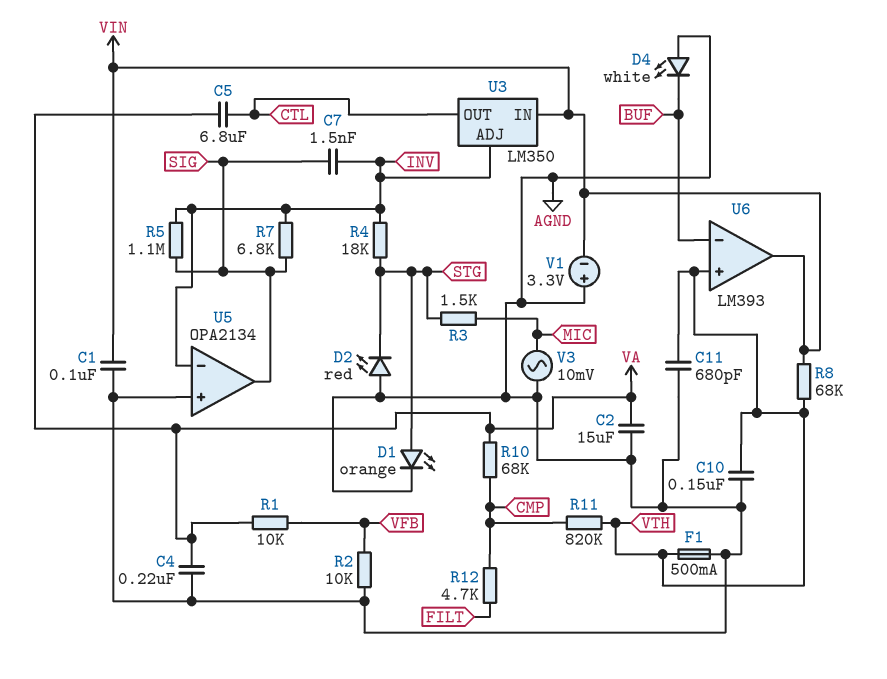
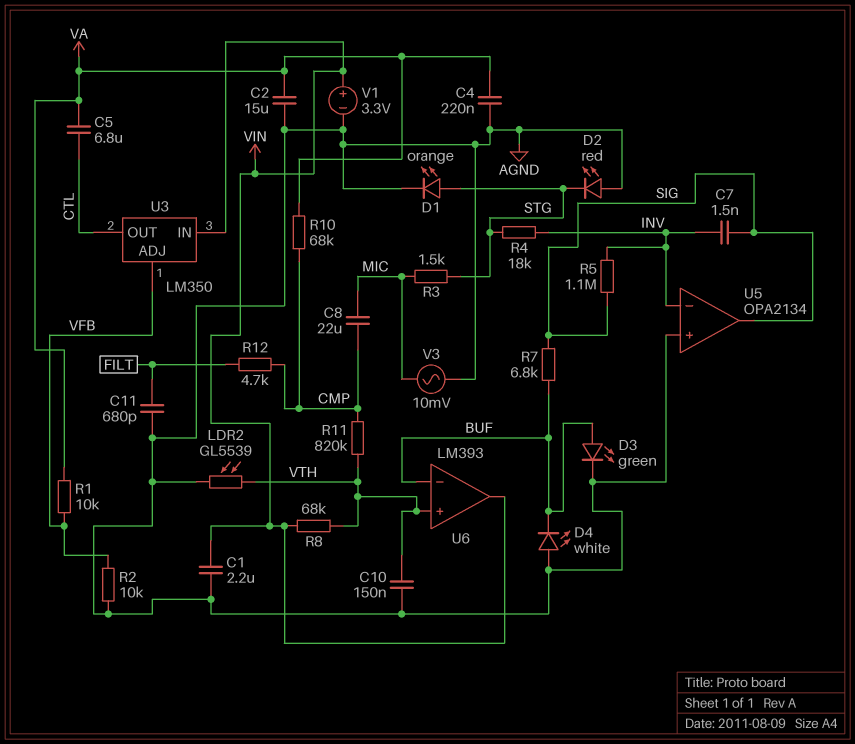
C1: 100nF (AGND, VIN) -> 2.2uF (AGND, VIN)
C8: none -> 22uF (CMP, MIC)
C11: 680pF (AGND, VTH) -> 680pF (AGND, FILT)
D3: none -> LED green (A BUF, K AGND)
F1: 500mA (AGND, VTH) -> none
LDR2: none -> GL5539 (AGND, VTH)
R7: 6.8k (INV, SIG) -> 6.8k (BUF, SIG)
U3 pin ADJ: INV -> VFB
V1: 3.3V (plus AGND, minus VIN) -> 3.3V (plus VIN, minus AGND)

